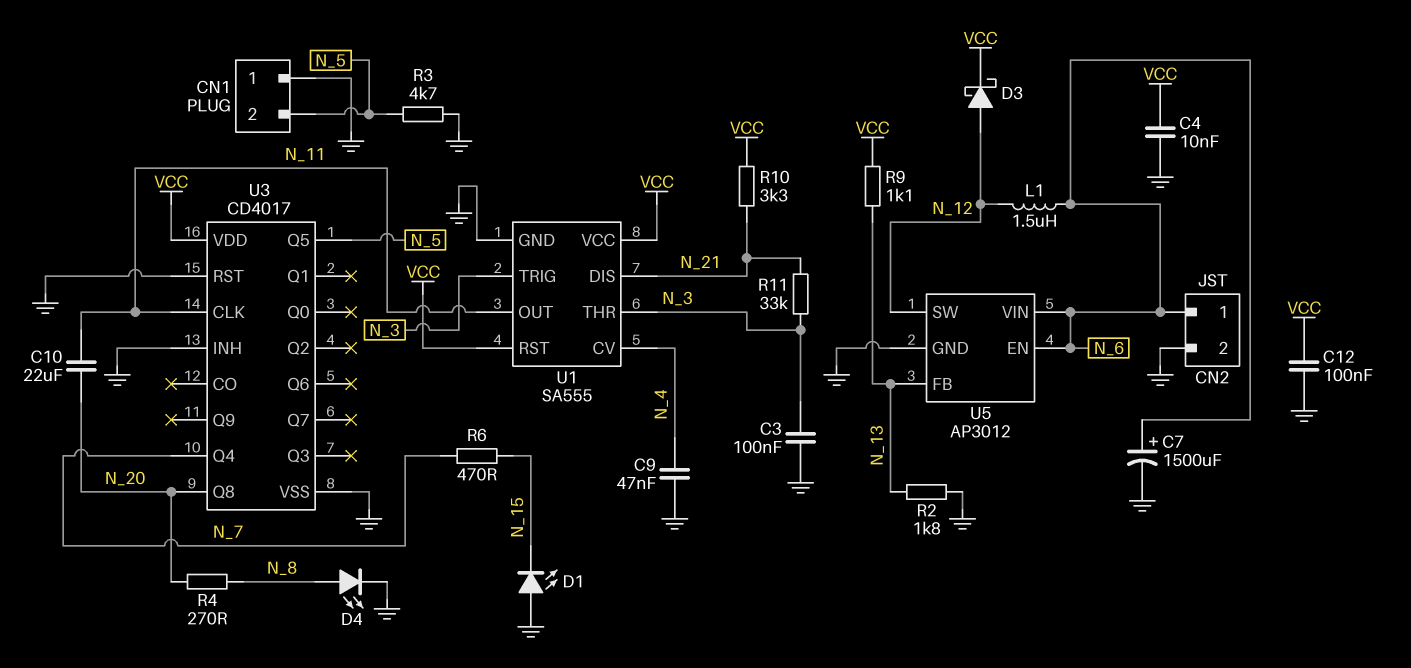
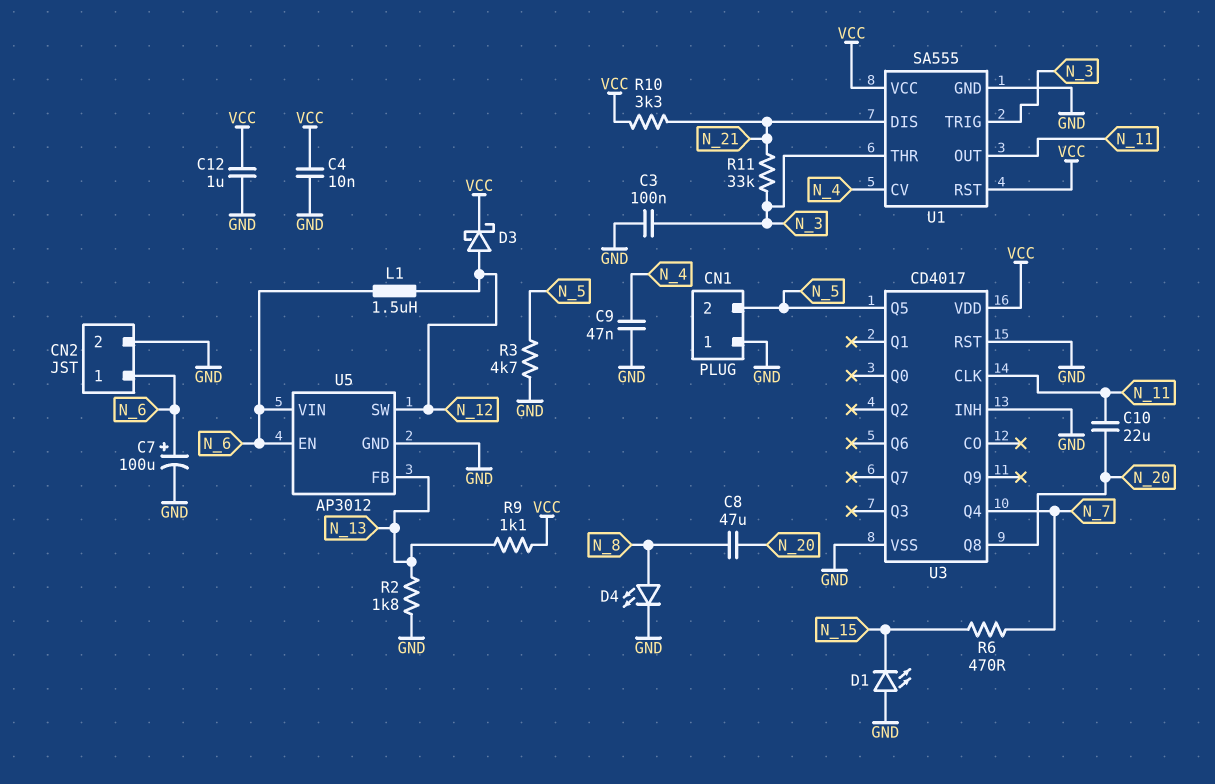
C7: 1500uF (plus N_6, minus GND) -> 100uF (plus N_6, minus GND)
C8: none -> 47uF (N_8, N_20)
C12: 100nF (GND, VCC) -> 1uF (GND, VCC)
R4: 270 (N_8, N_20) -> none

